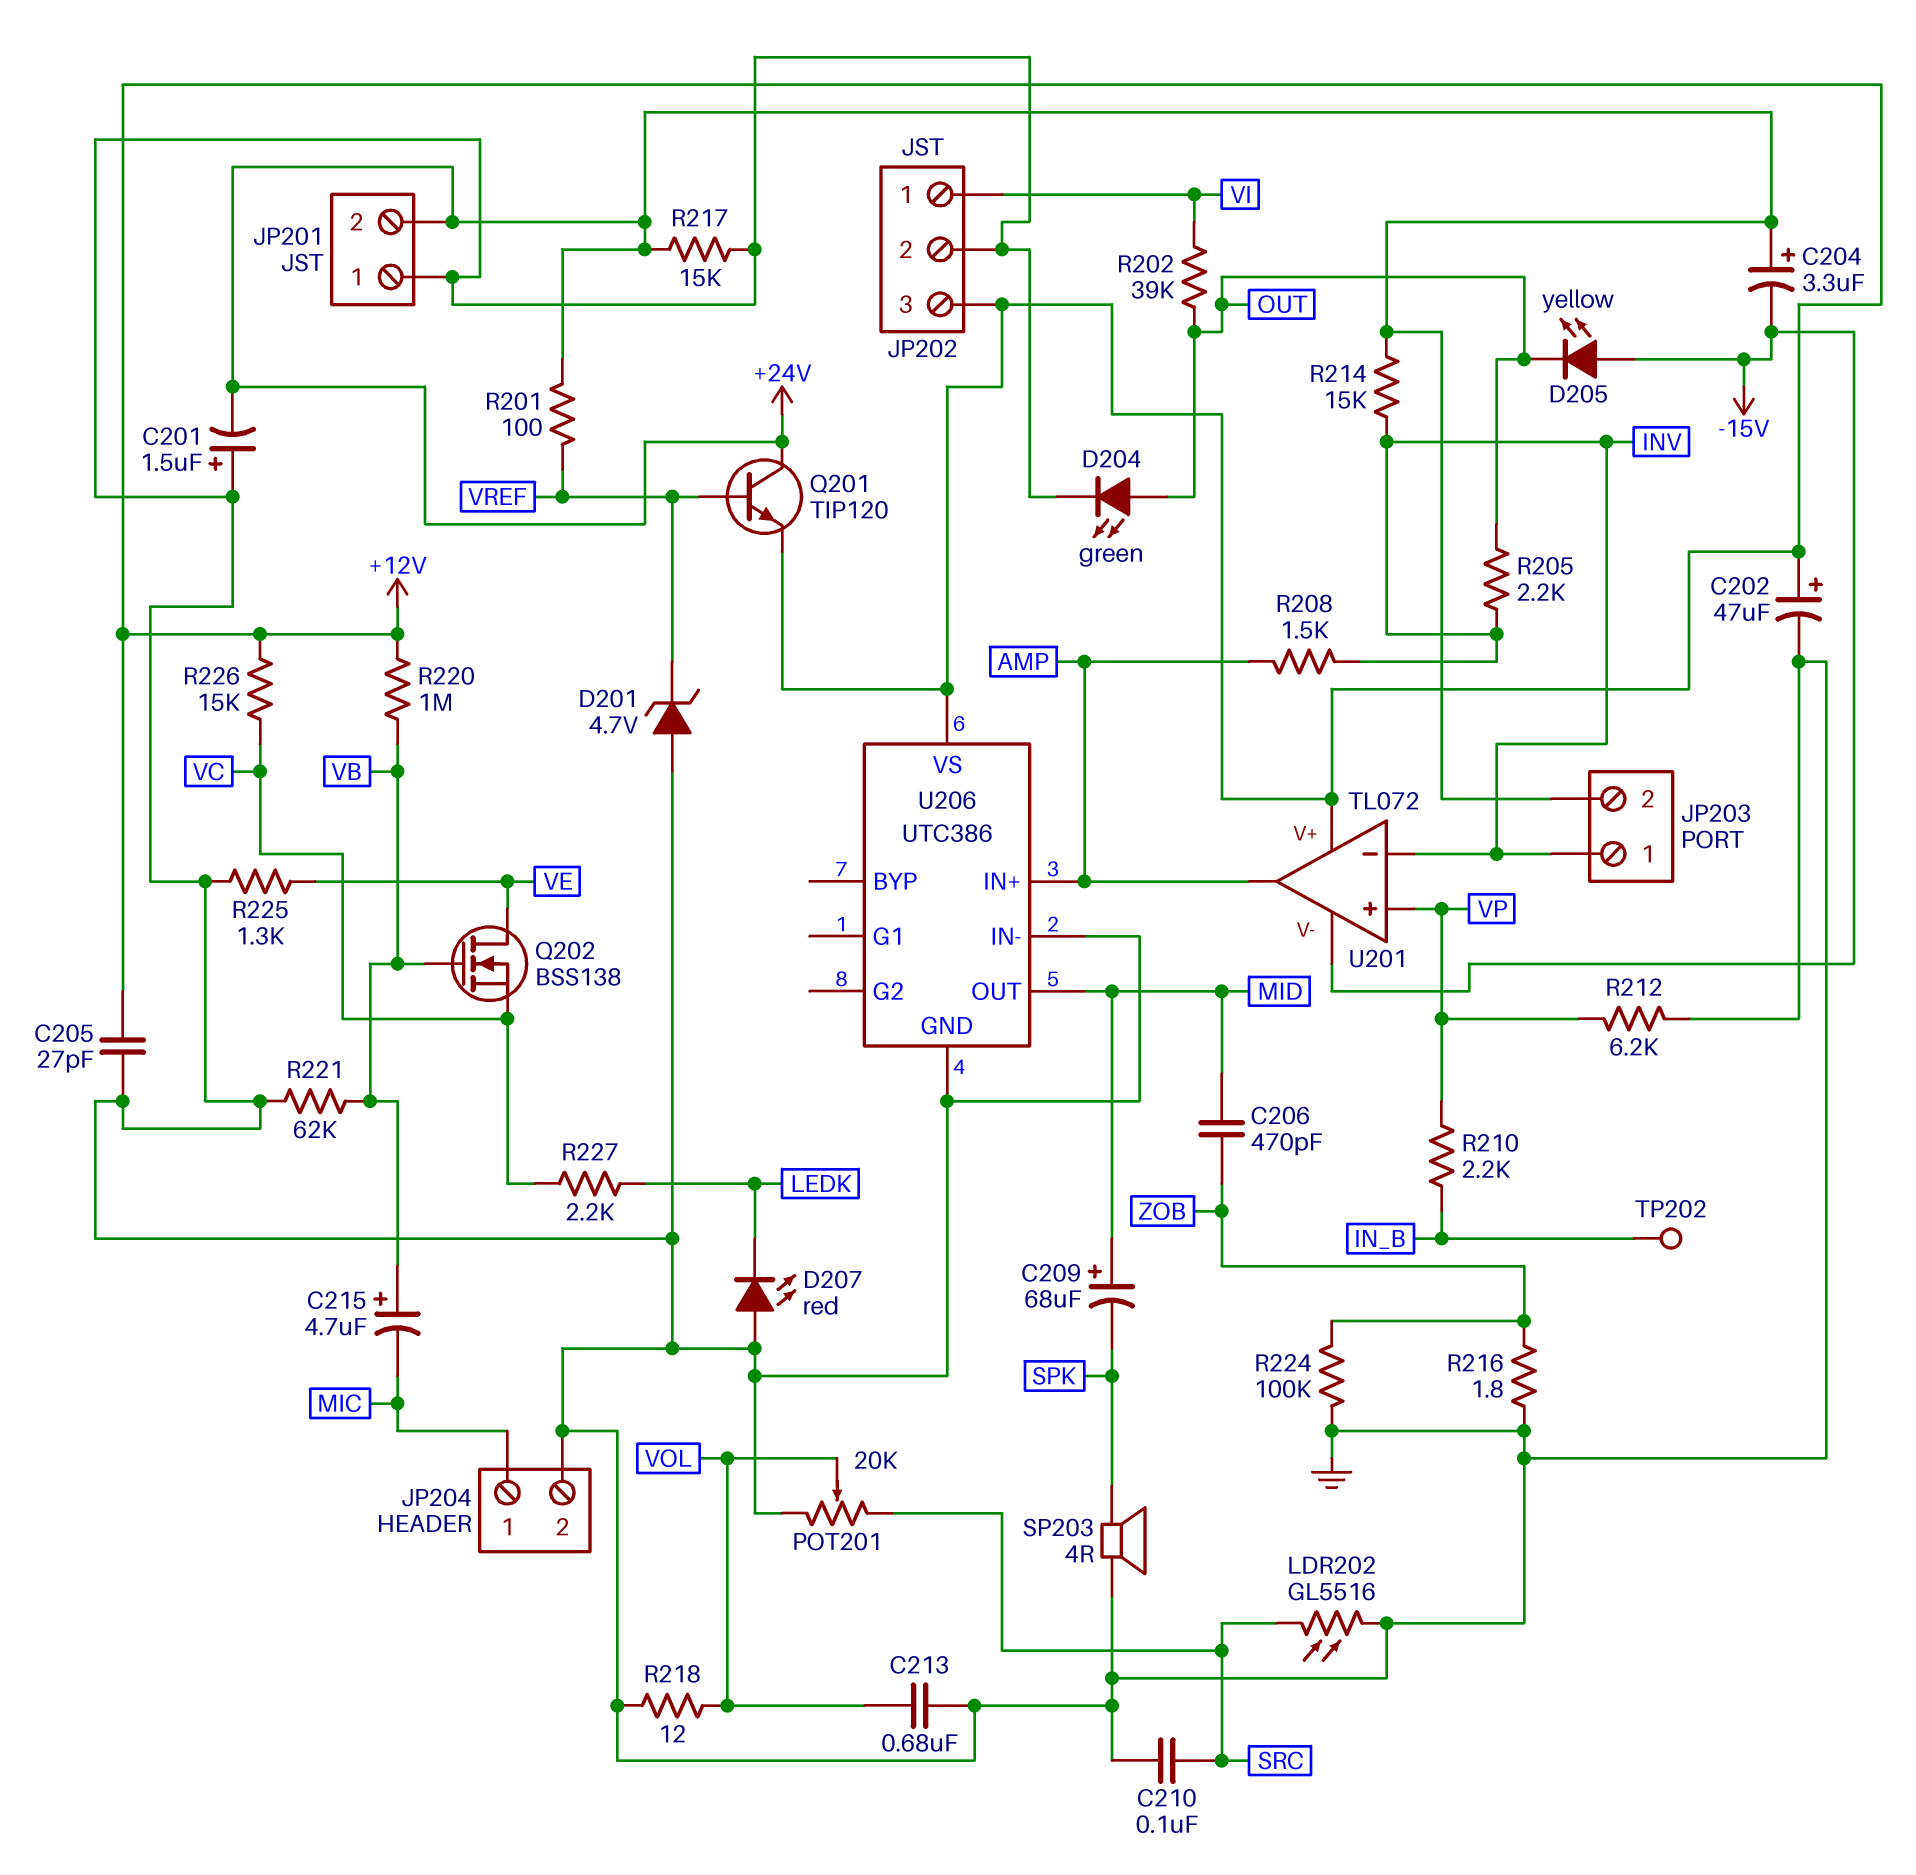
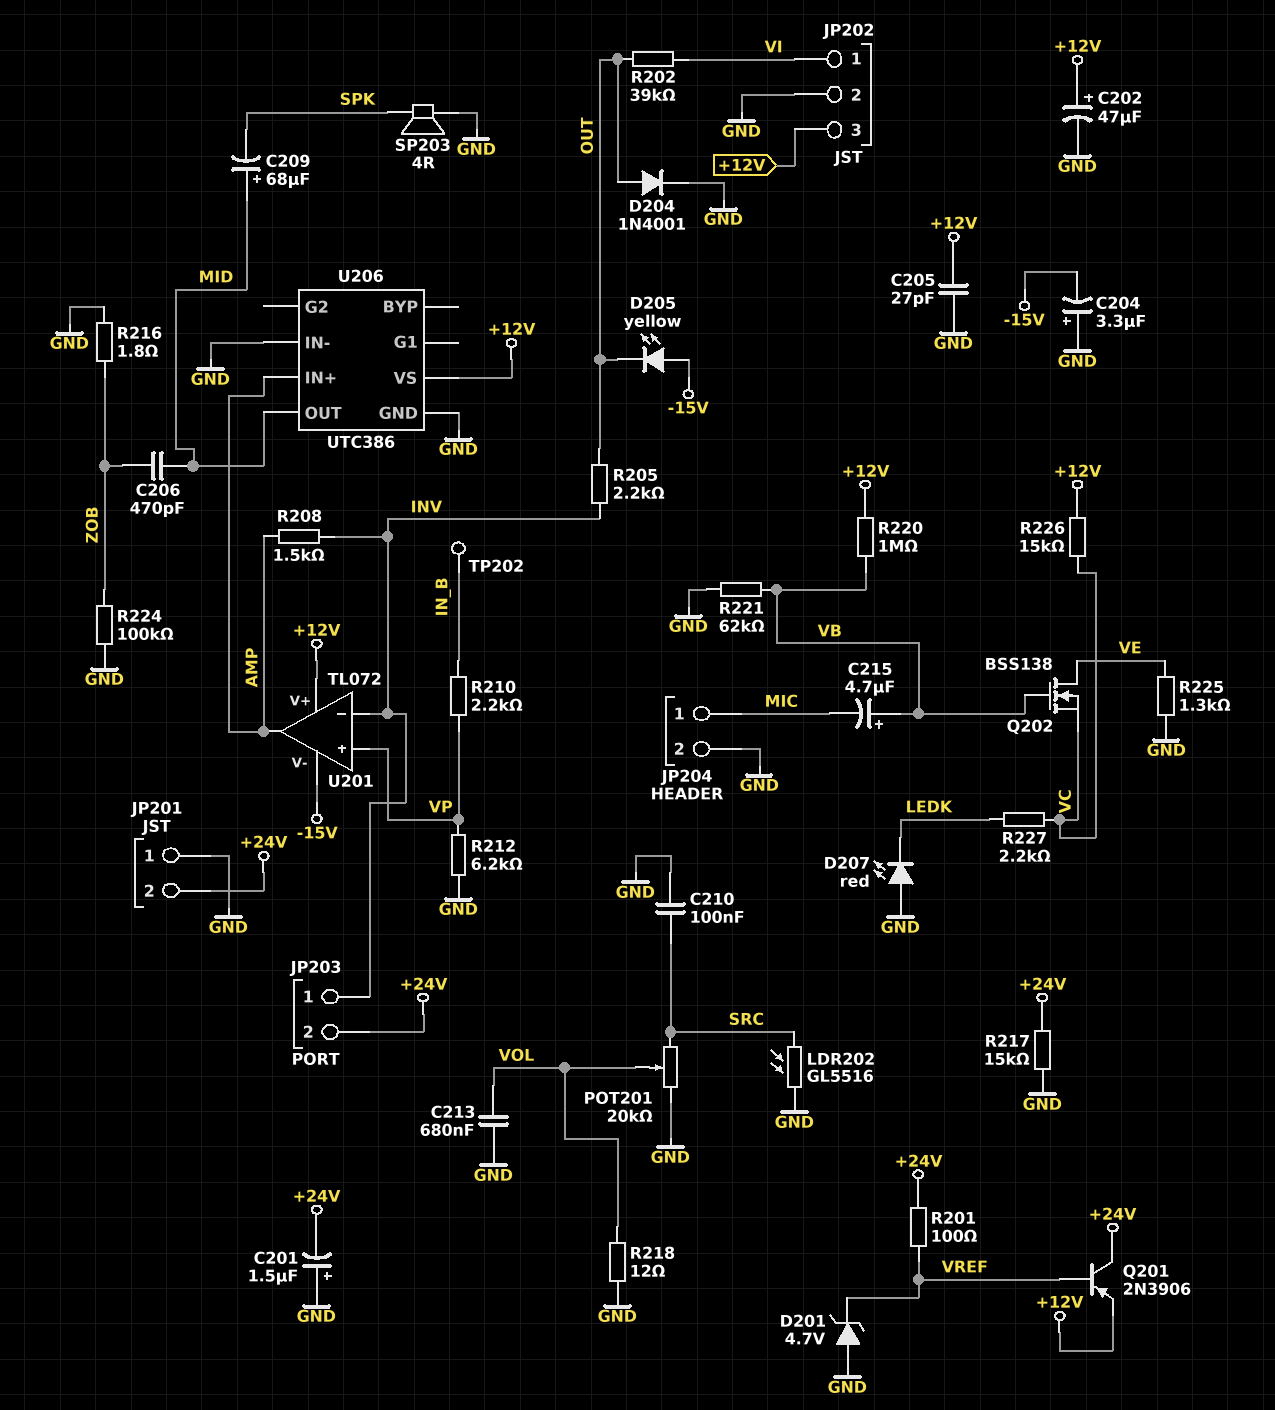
C204: 3.3uF (plus +24V, minus -15V) -> 3.3uF (plus GND, minus -15V)
D204: LED green (A OUT, K GND) -> diode 1N4001 (A OUT, K GND)
Q201: NPN TIP120 (B VREF, C +24V, E +12V) -> PNP 2N3906 (B VREF, C +24V, E +12V)
R214: 15k (+24V, INV) -> none

